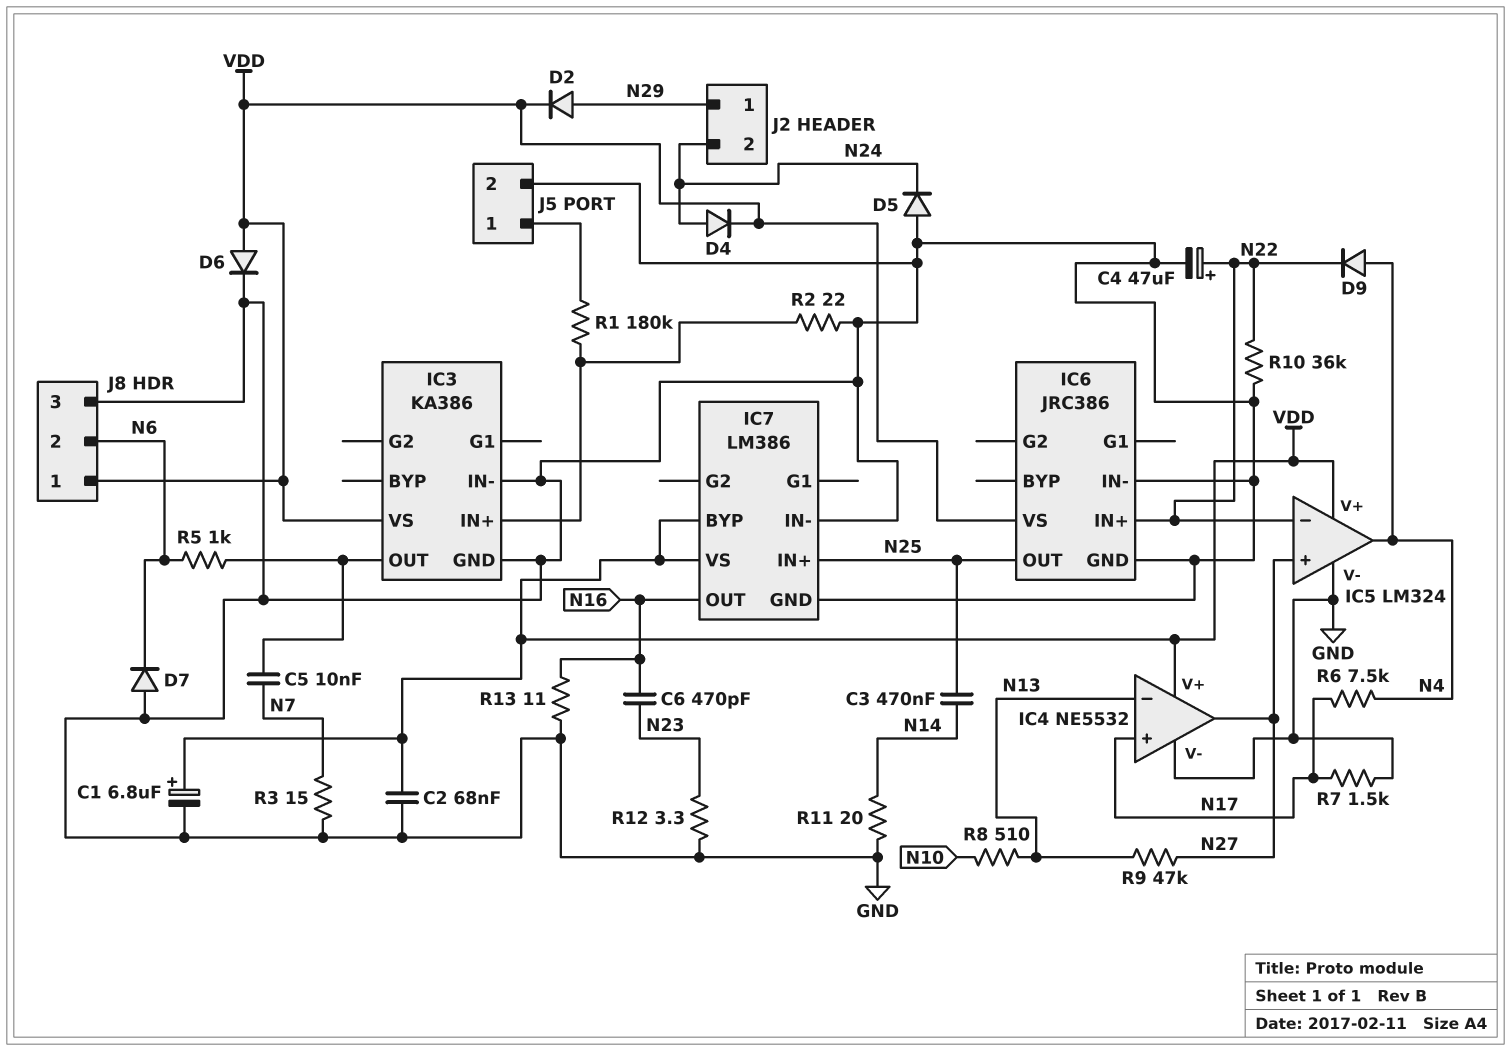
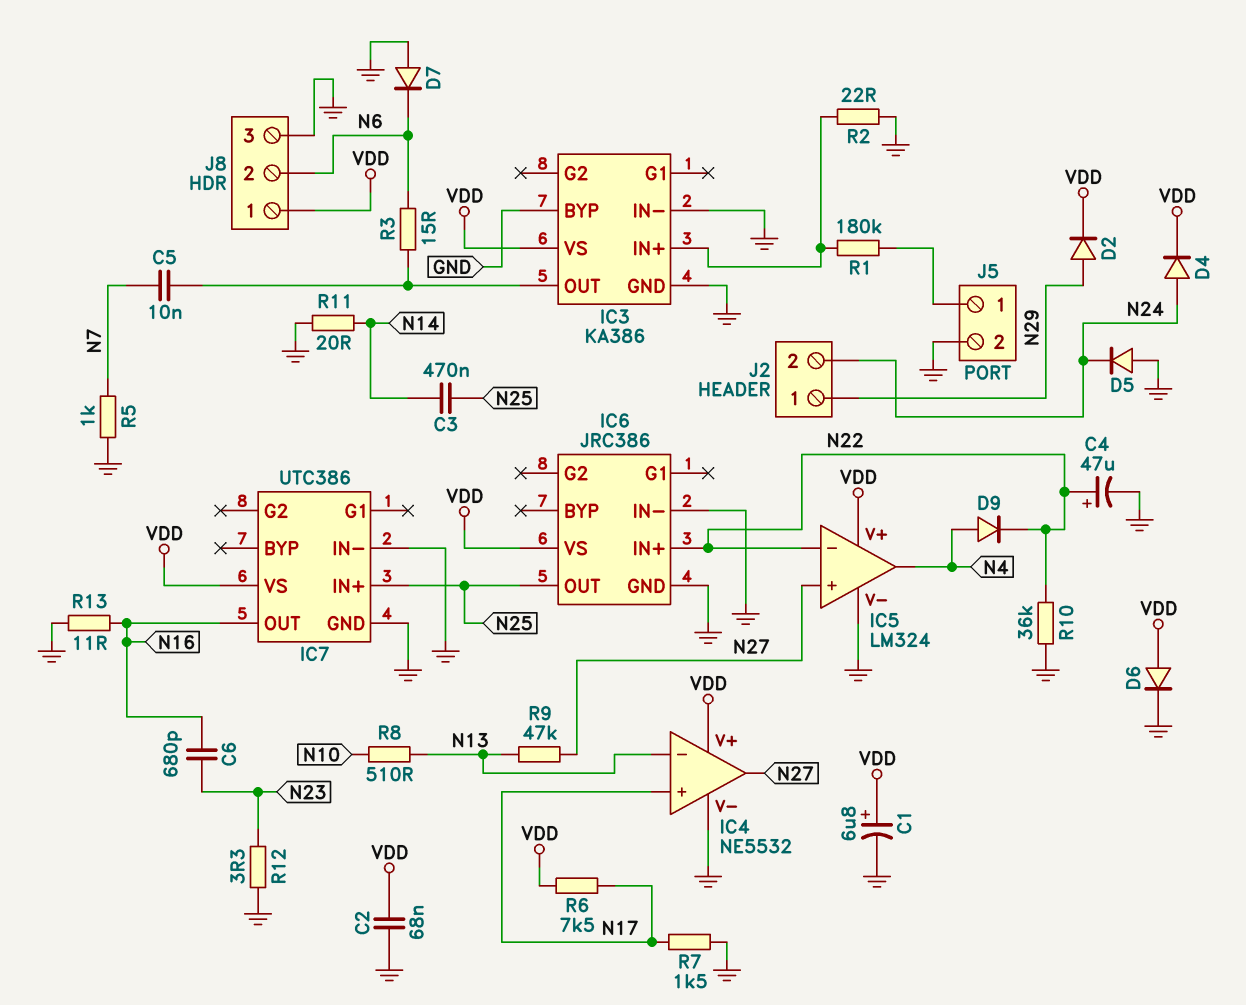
C6: 470pF (N16, N23) -> 680pF (N16, N23)
IC3 pin BYP: none -> GND
IC7: LM386 -> UTC386
IC7 pin BYP: VDD -> none
R3: 15 (GND, N7) -> 15 (IC3/OUT, N6)
R5: 1k (IC3/OUT, N6) -> 1k (GND, N7)
R6: 7.5k (N4, N17) -> 7.5k (N17, VDD)

